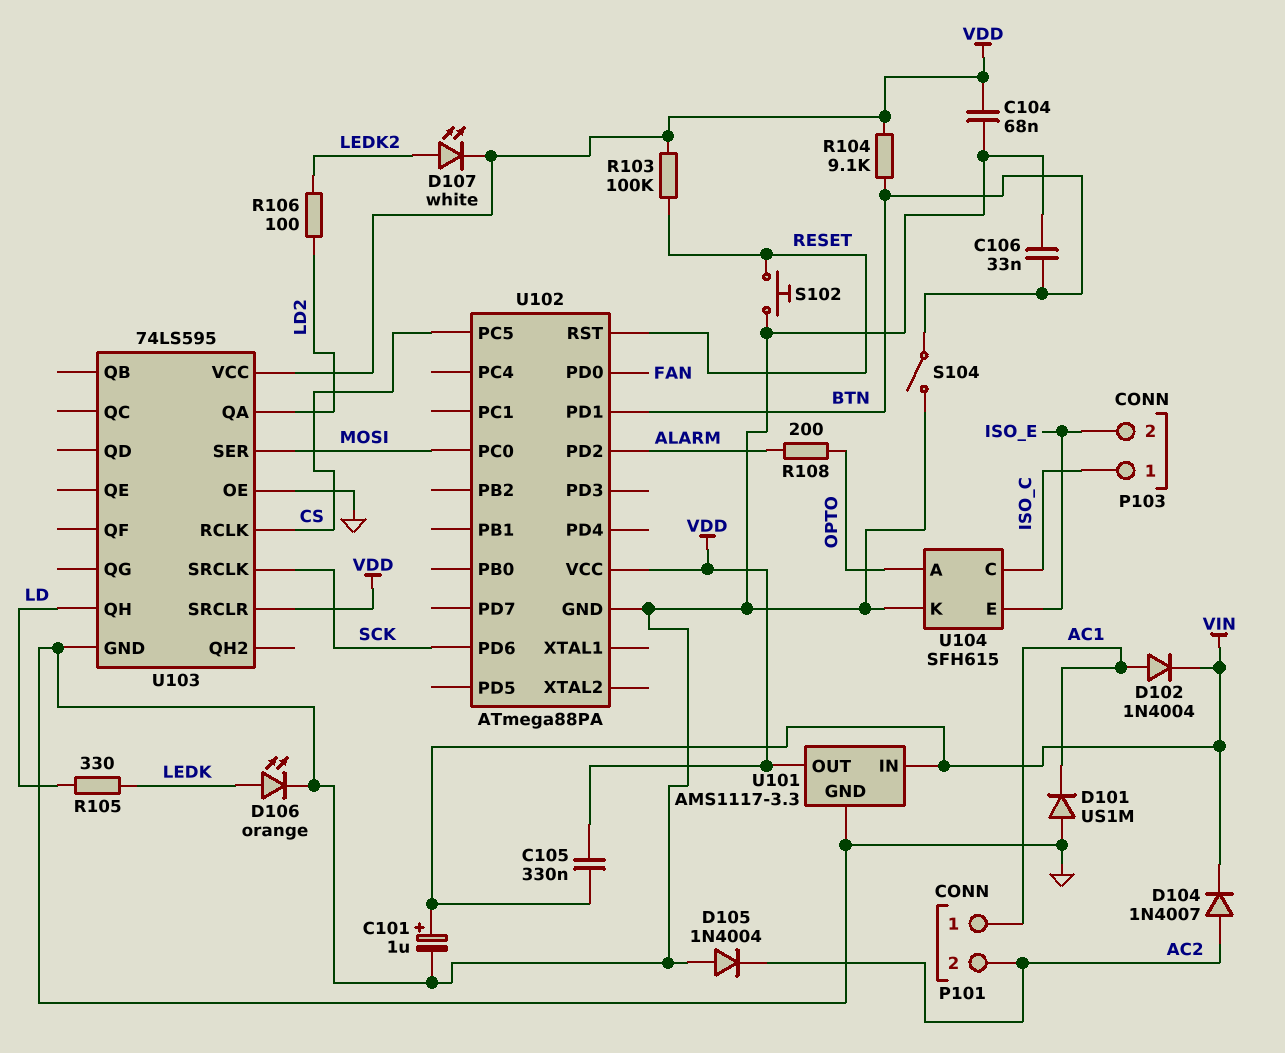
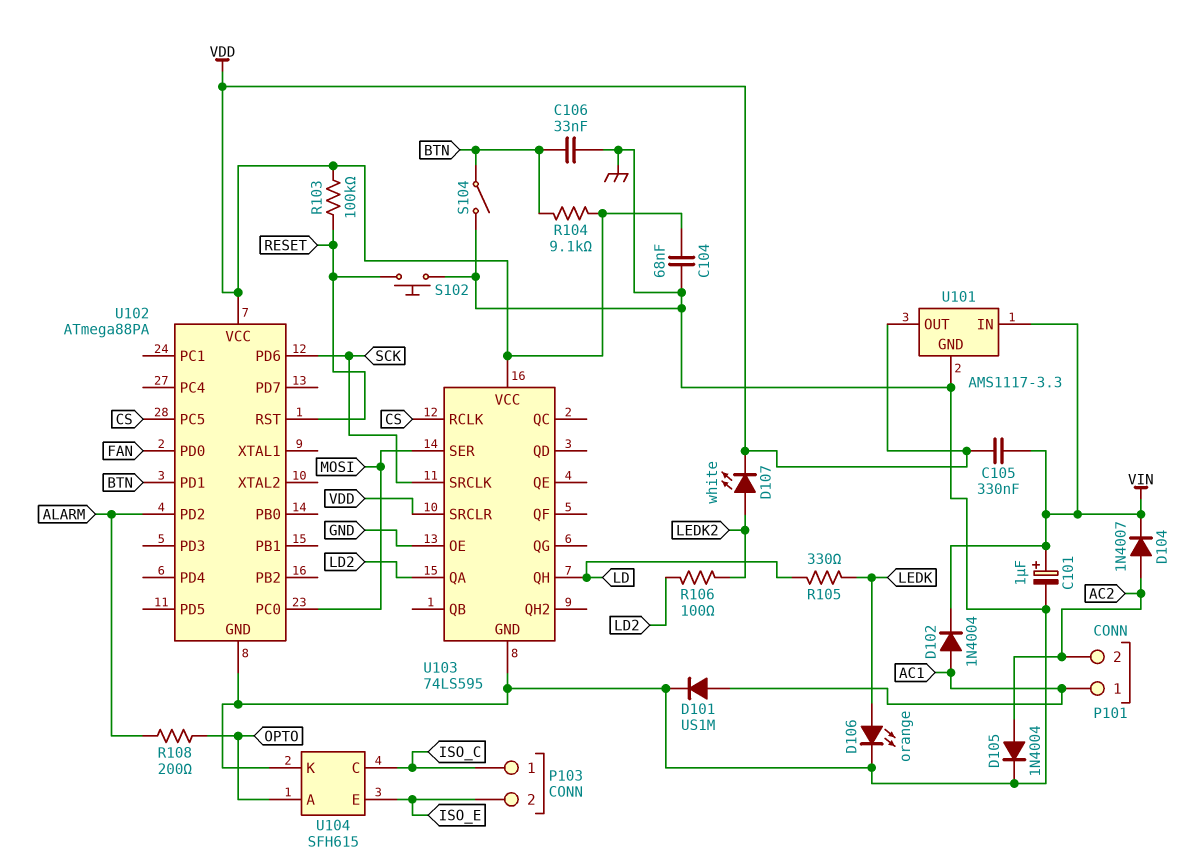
D101: diode US1M (A GND, K AC1) -> diode US1M (A AC1, K GND)
D105: diode 1N4004 (A GND, K AC2) -> diode 1N4004 (A AC2, K GND)

